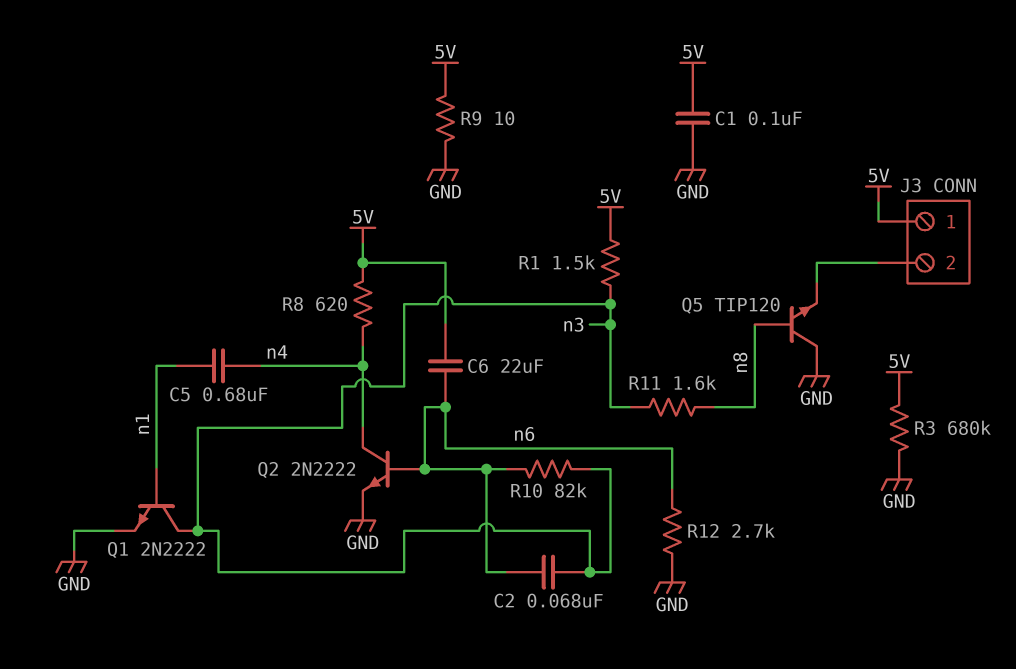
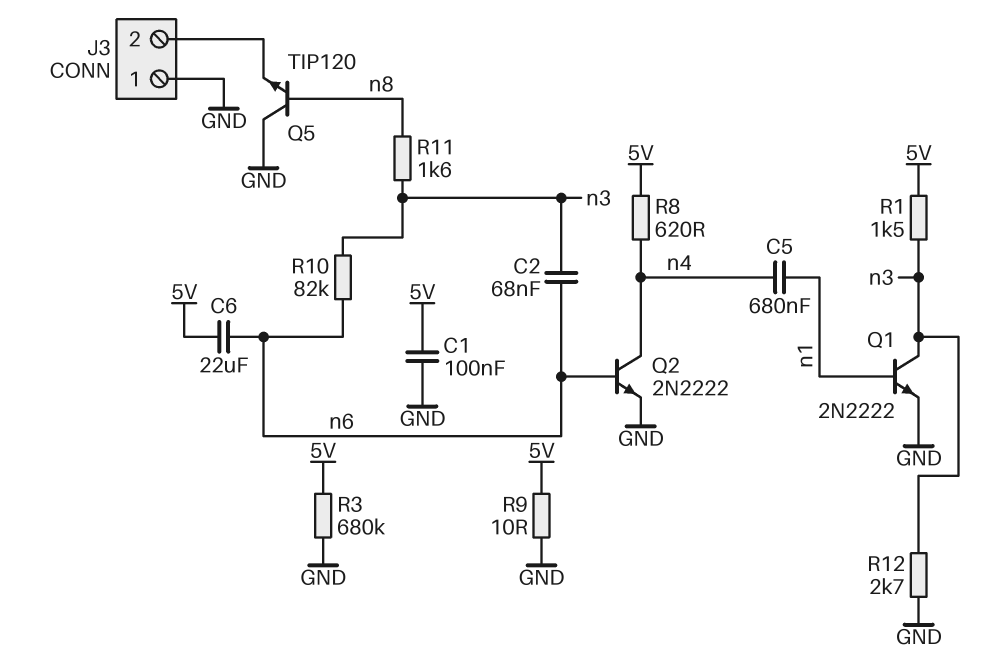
J3 pin 1: 5V -> GND
R12: 2.7k (GND, n6) -> 2.7k (GND, n3)

